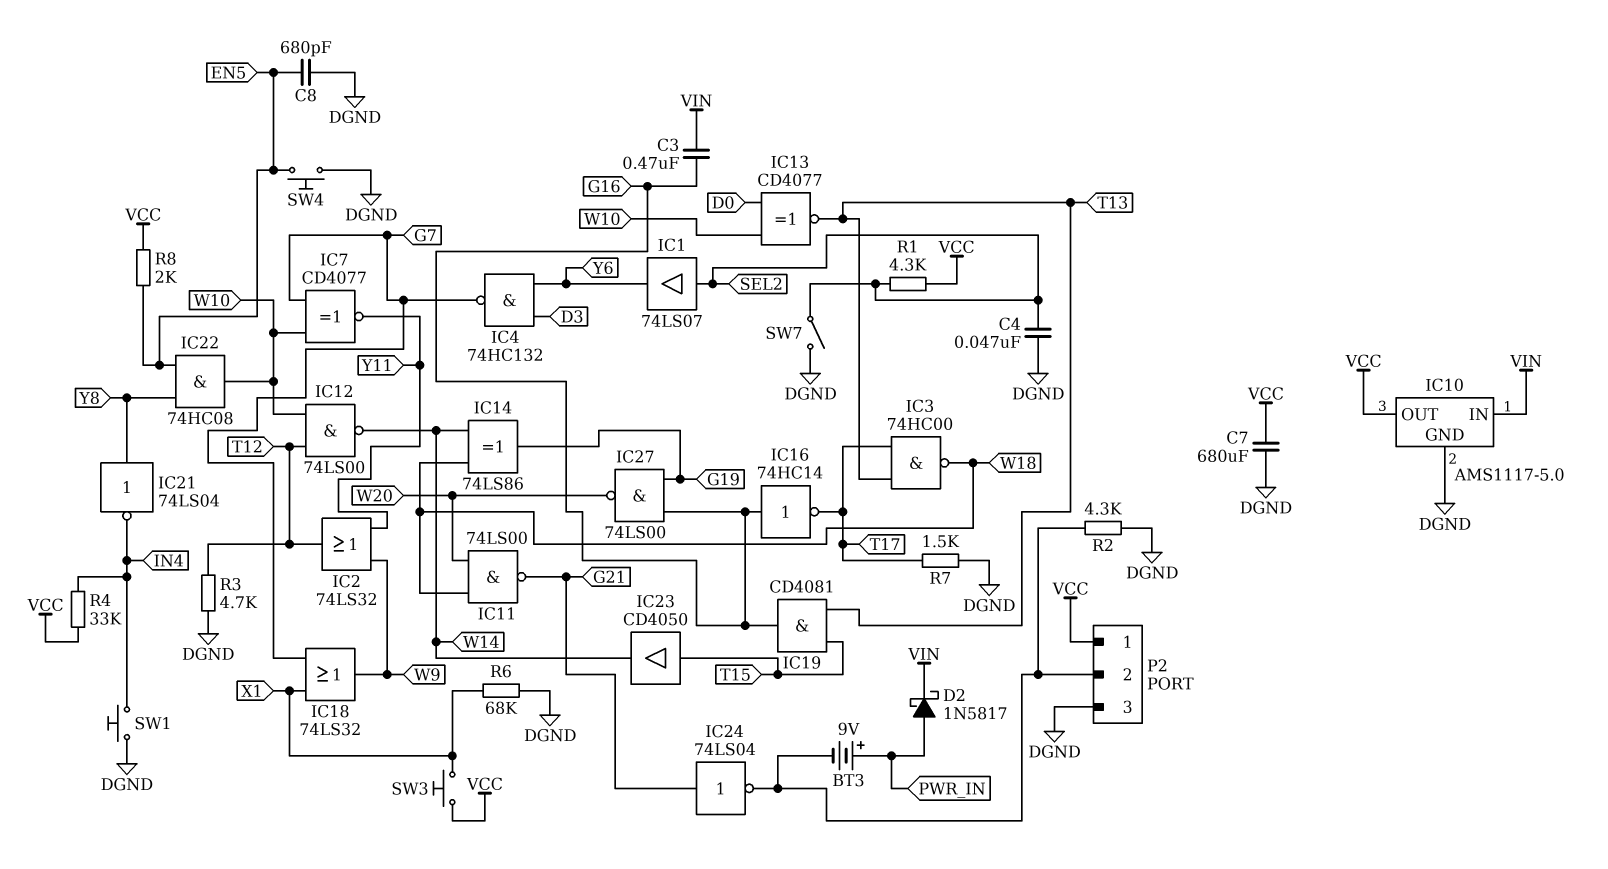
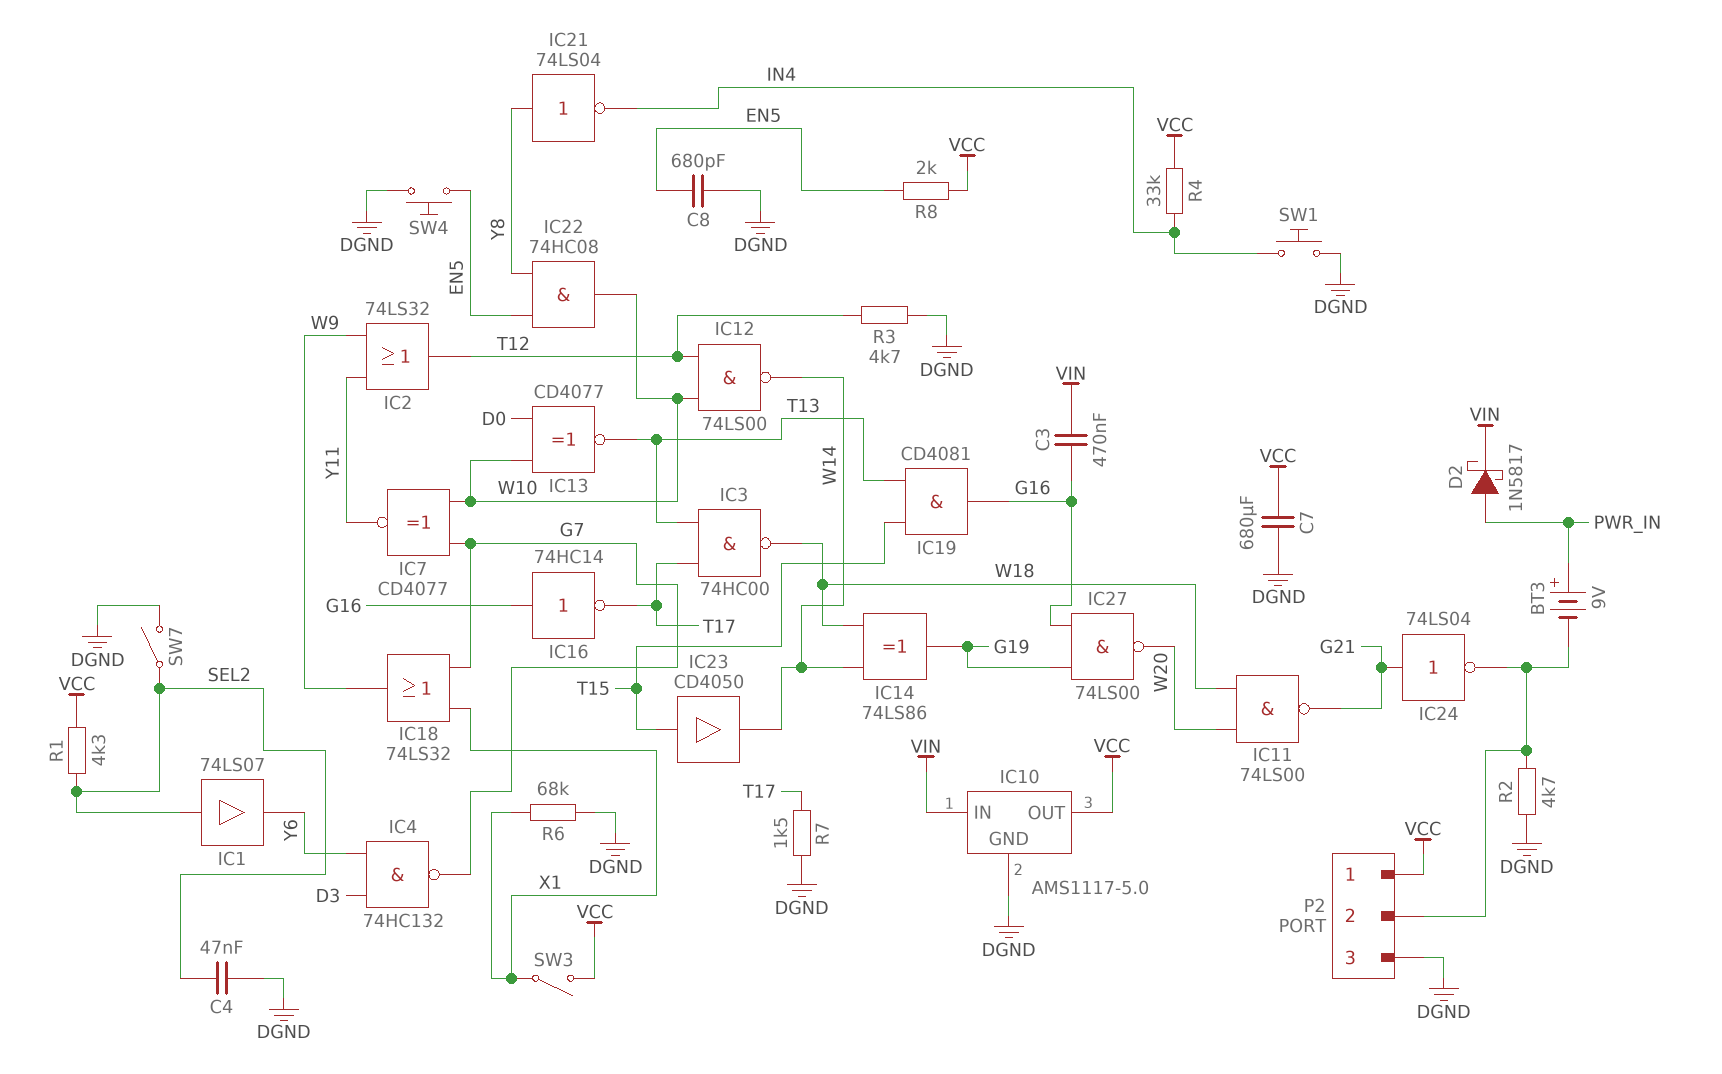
R2: 4.3k (DGND, P2/2) -> 4.7k (DGND, P2/2)
SW3: button (VCC, X1) -> switch (VCC, X1)

